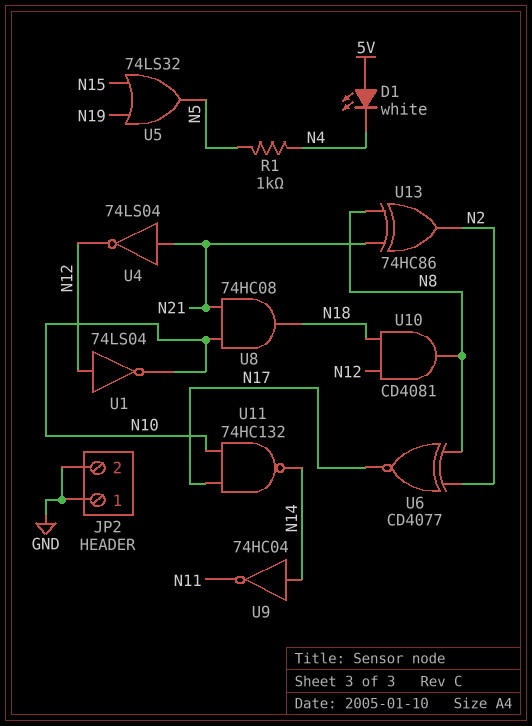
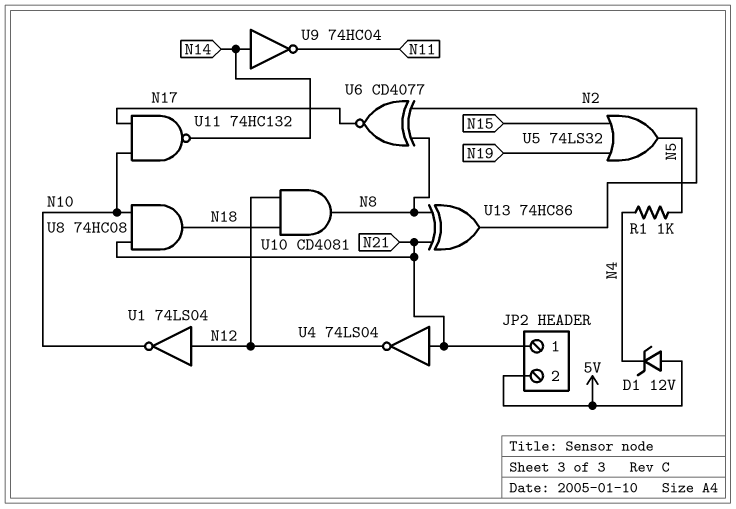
D1: LED white (A 5V, K N4) -> zener 12V (A 5V, K N4)
JP2 pin 1: GND -> N21
JP2 pin 2: GND -> 5V

